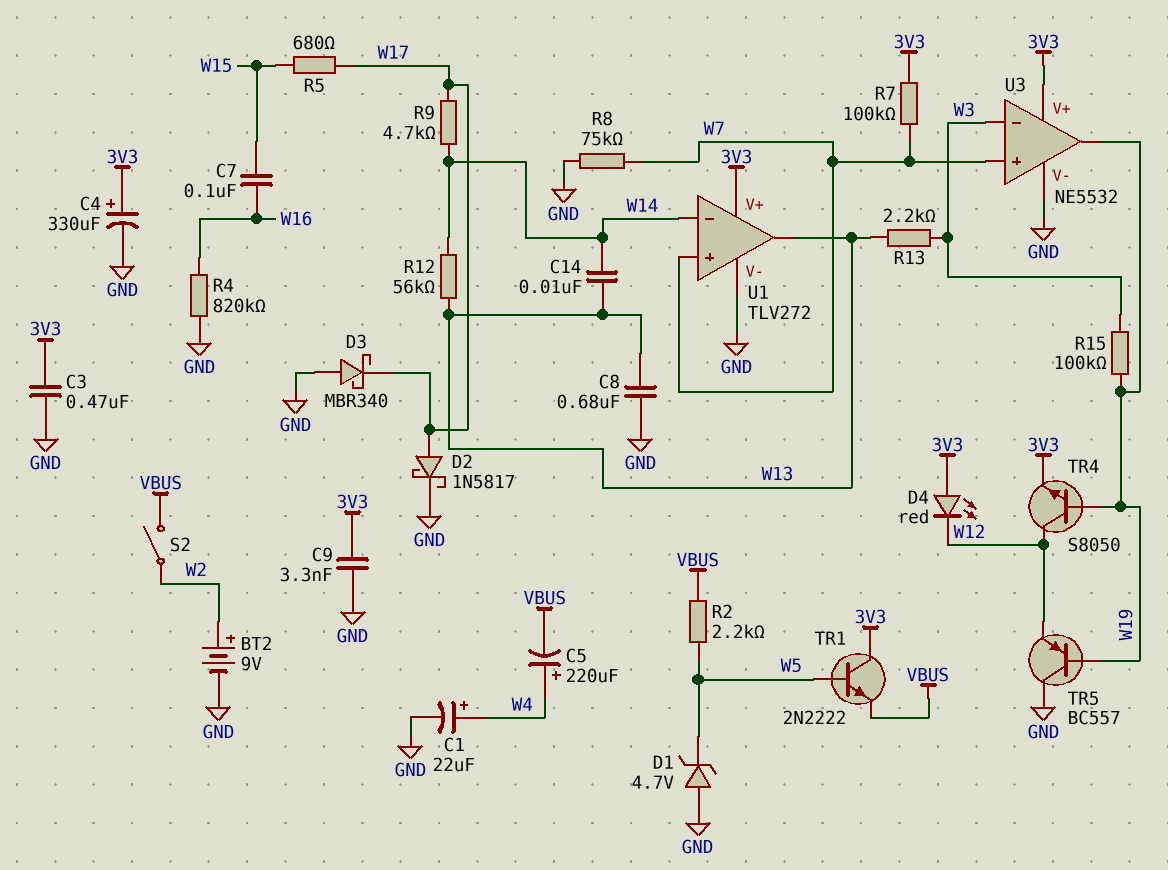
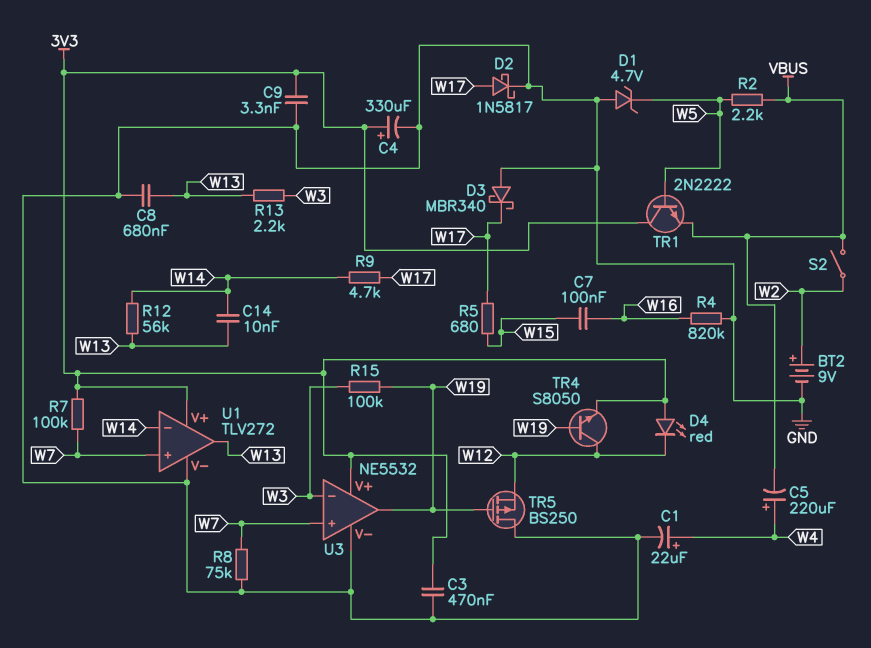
TR5: PNP BC557 (B W19, C GND, E W12) -> PMOS BS250 (G W19, D GND, S W12)

